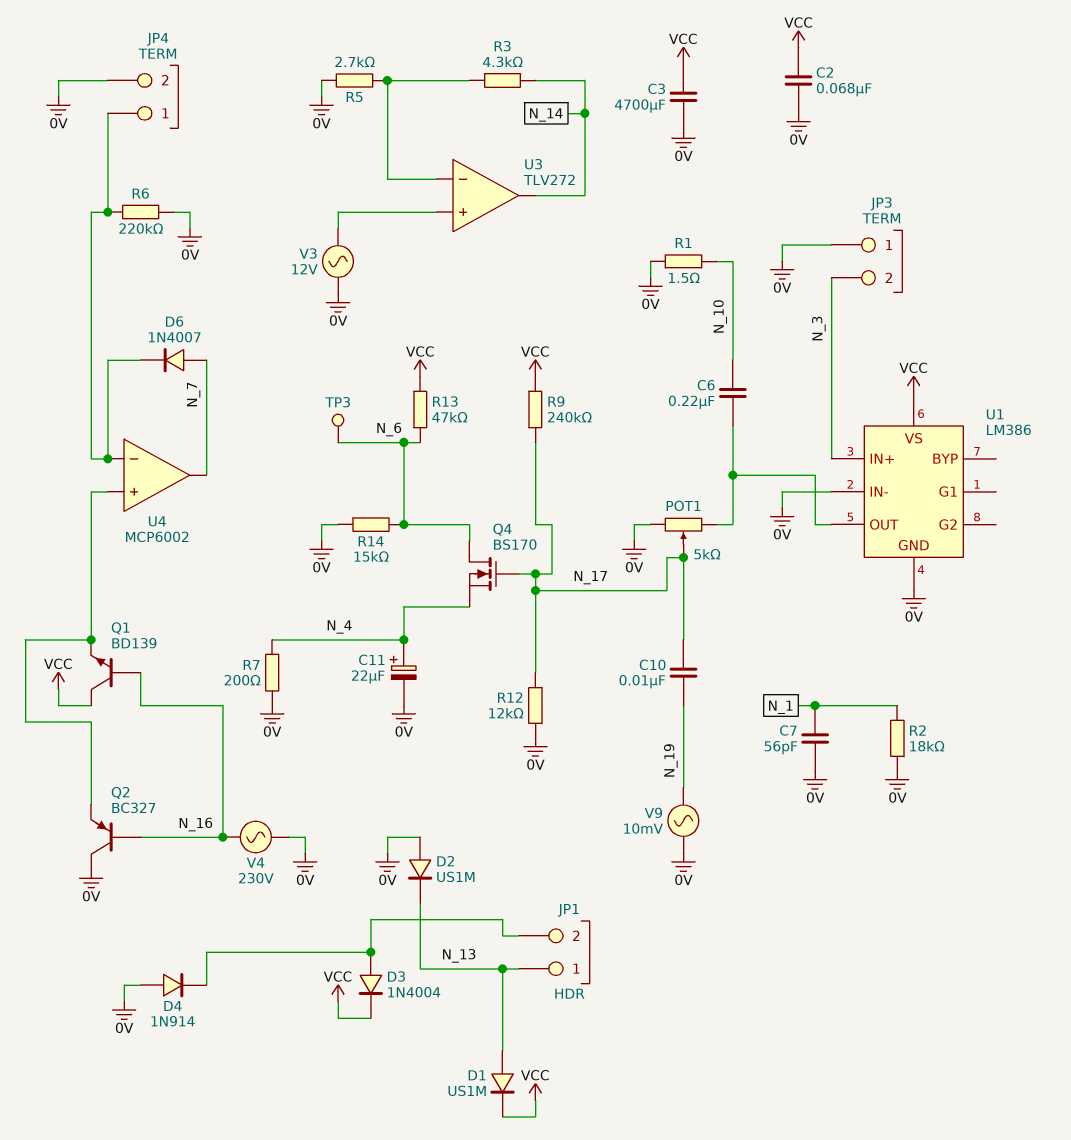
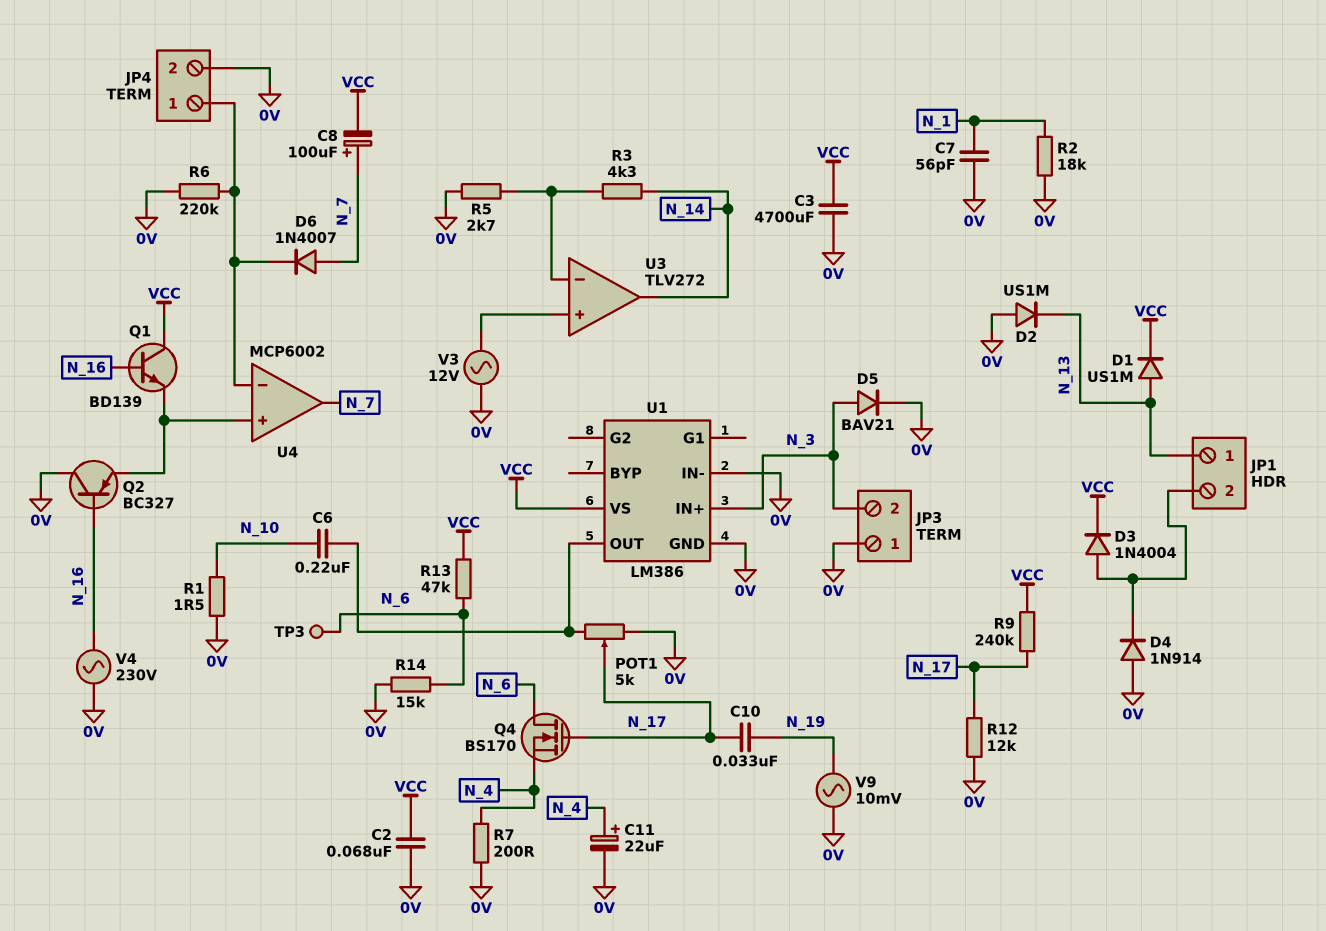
C8: none -> 100uF (plus N_7, minus VCC)
C10: 10nF (N_17, N_19) -> 33nF (N_17, N_19)
D5: none -> diode BAV21 (A N_3, K 0V)

